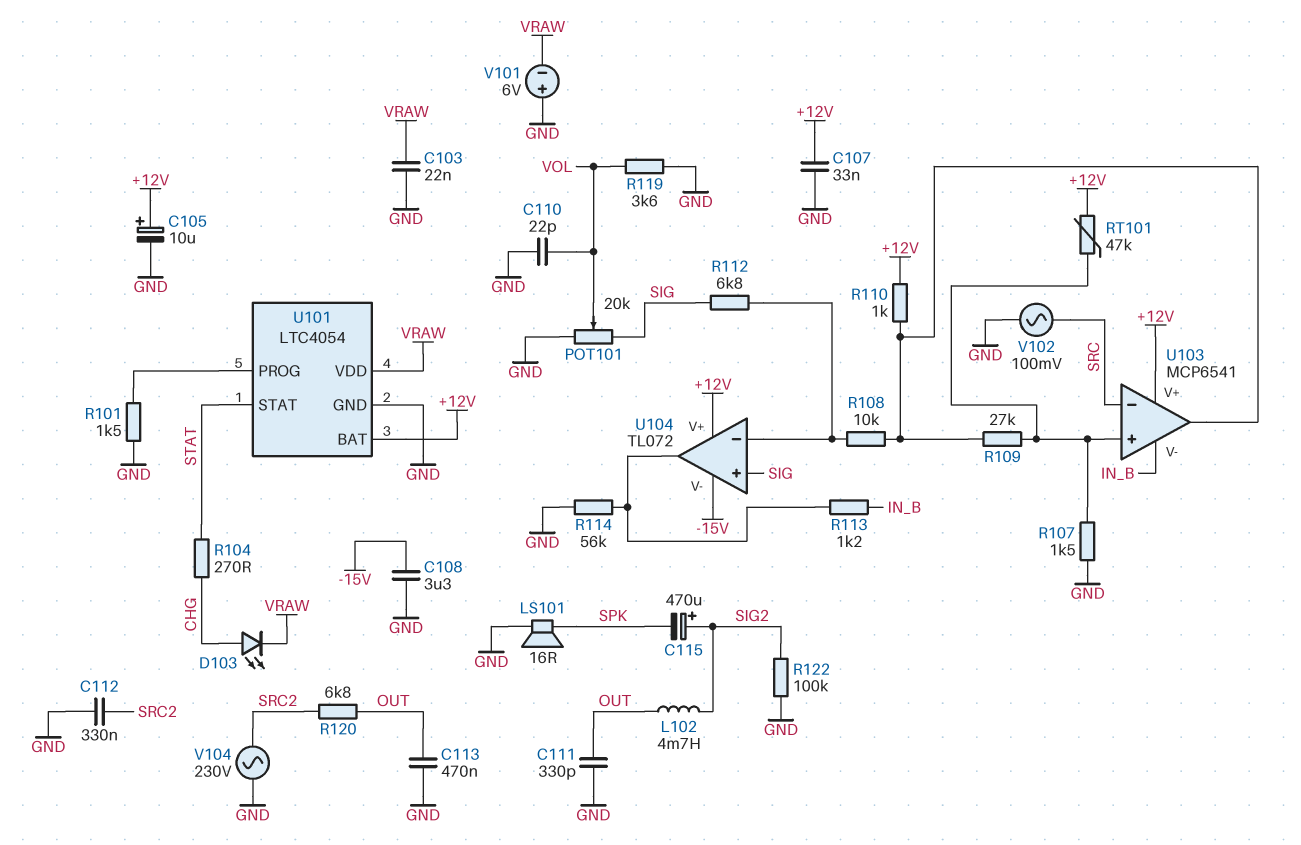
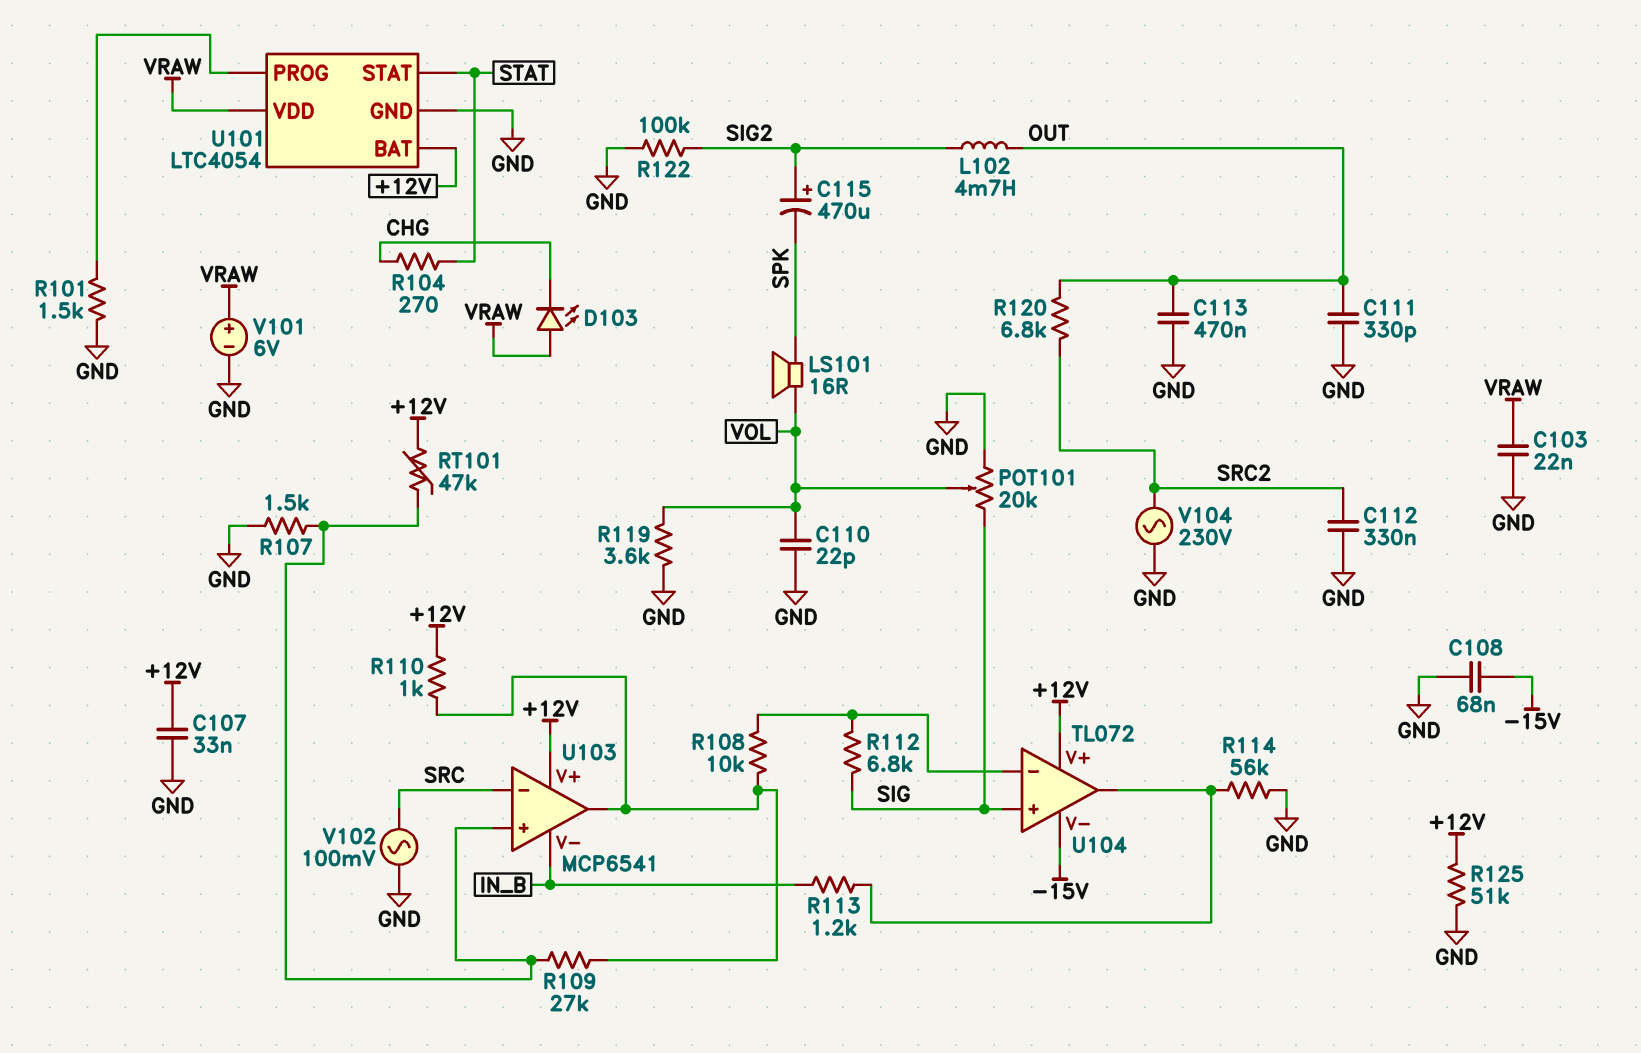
C105: 10uF (plus +12V, minus GND) -> none
C108: 3.3uF (-15V, GND) -> 68nF (-15V, GND)
D103: LED (A CHG, K VRAW) -> LED (A VRAW, K CHG)
LS101: speaker 16R (GND, SPK) -> speaker 16R (SPK, VOL)
R125: none -> 51k (+12V, GND)
V101: 6V (plus GND, minus VRAW) -> 6V (plus VRAW, minus GND)

